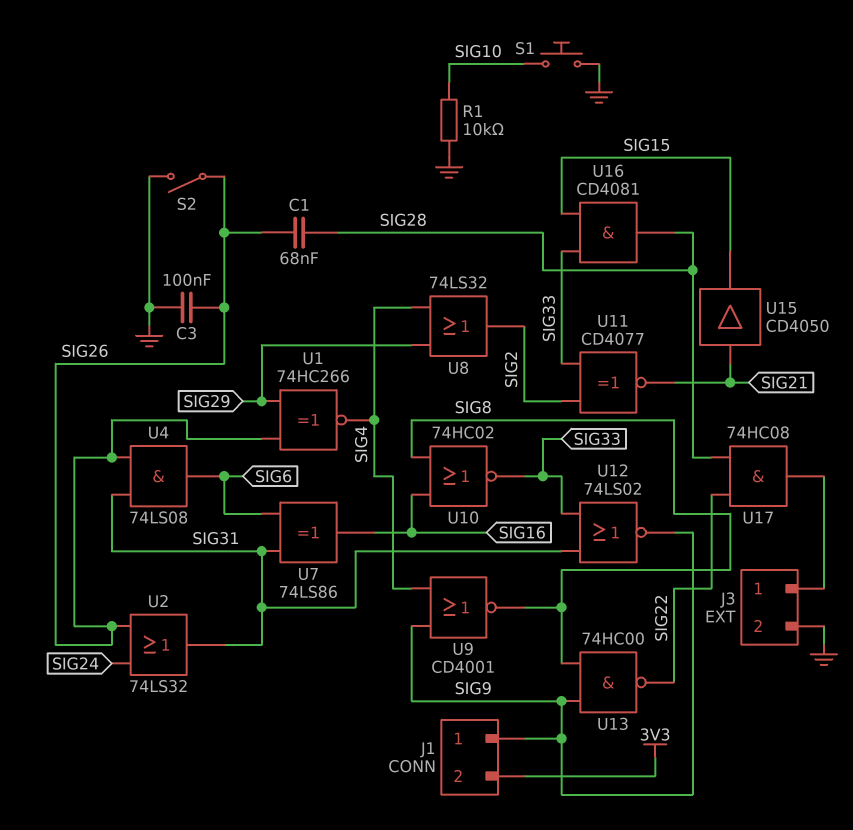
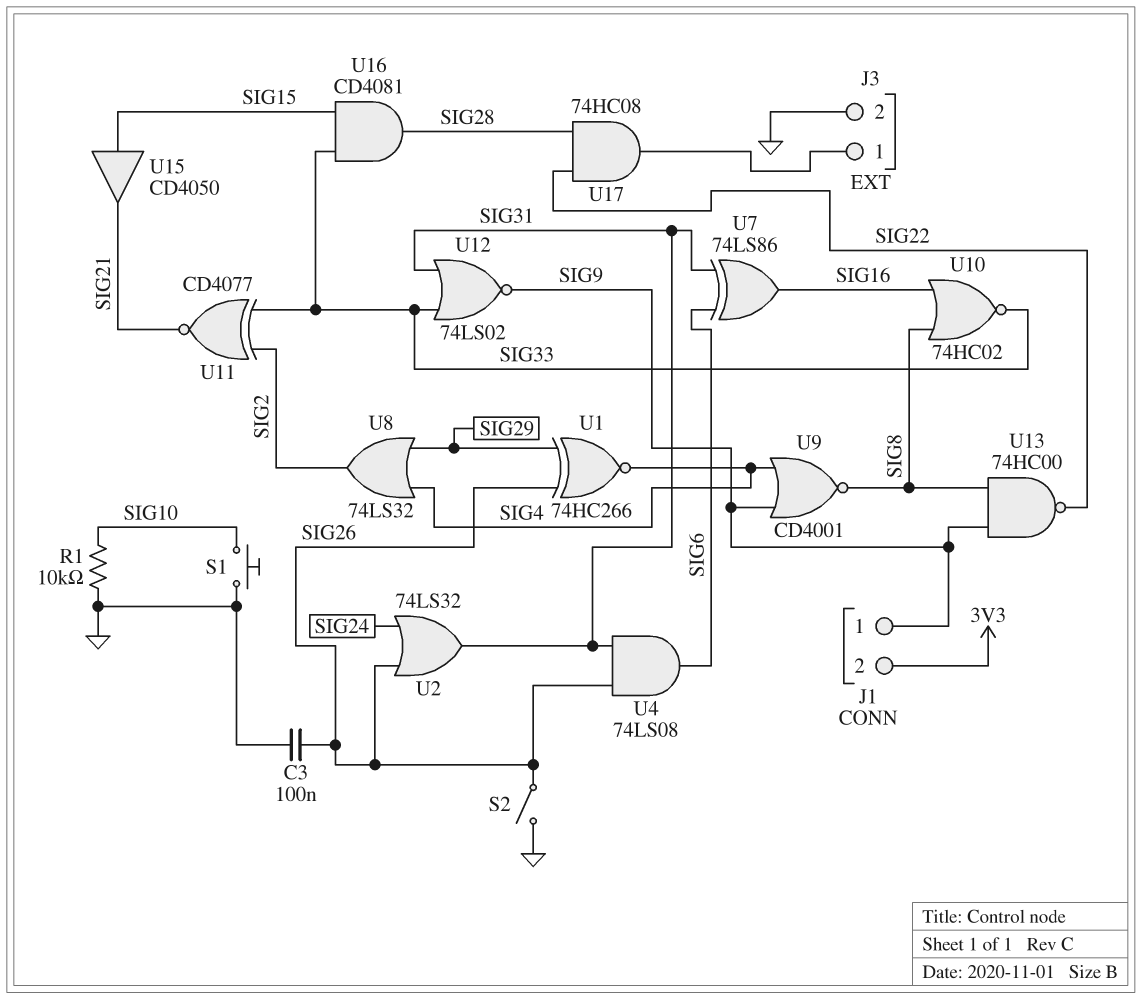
C1: 68nF (SIG26, SIG28) -> none
U15: buffer CD4050 (in SIG21, out SIG15) -> buffer CD4050 (in SIG15, out SIG21)

